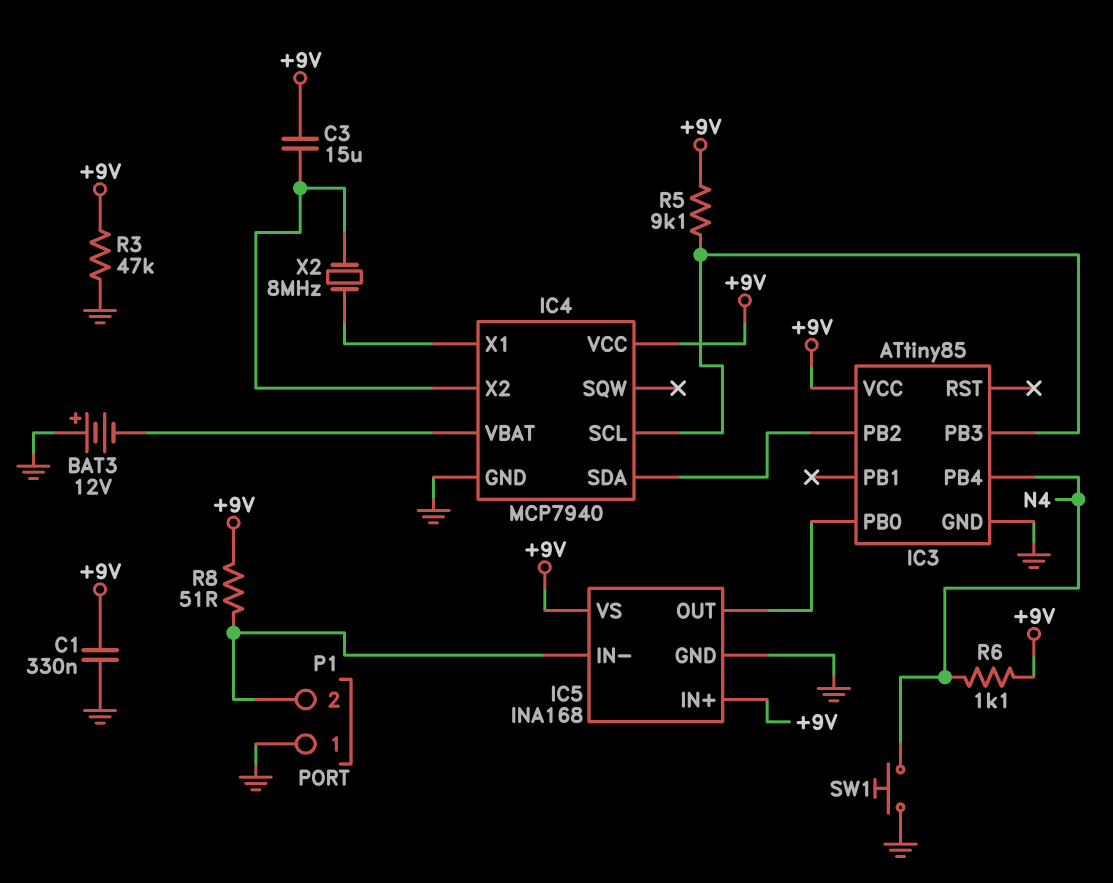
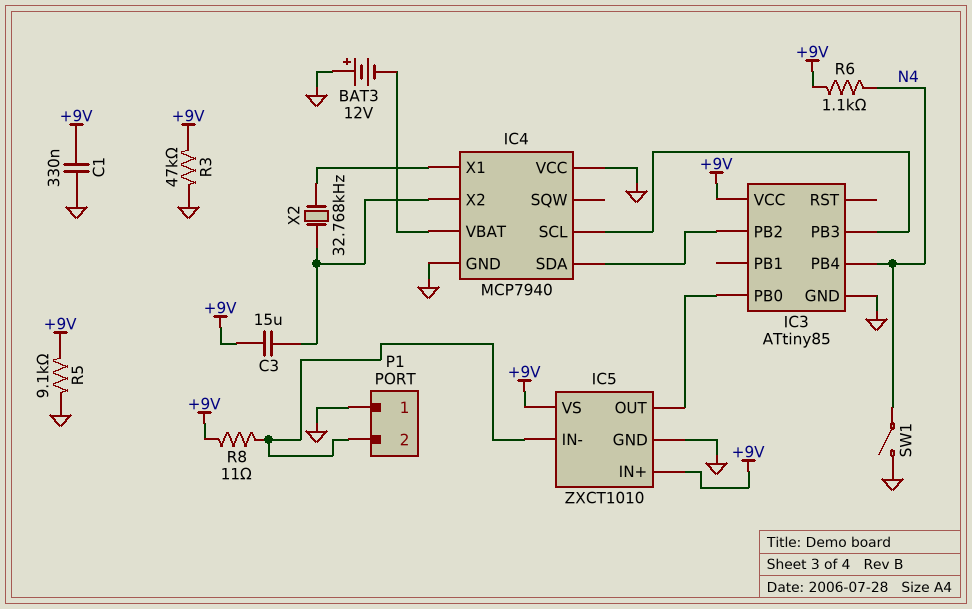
IC4 pin VCC: +9V -> GND
IC5: INA168 -> ZXCT1010
R5: 9.1k (+9V, IC3/PB3) -> 9.1k (+9V, GND)
R8: 51 (+9V, IC5/IN-) -> 11 (+9V, IC5/IN-)
SW1: button (GND, N4) -> switch (GND, N4)
X2: 8MHz (IC4/X1, IC4/X2) -> 32.768kHz (IC4/X1, IC4/X2)

